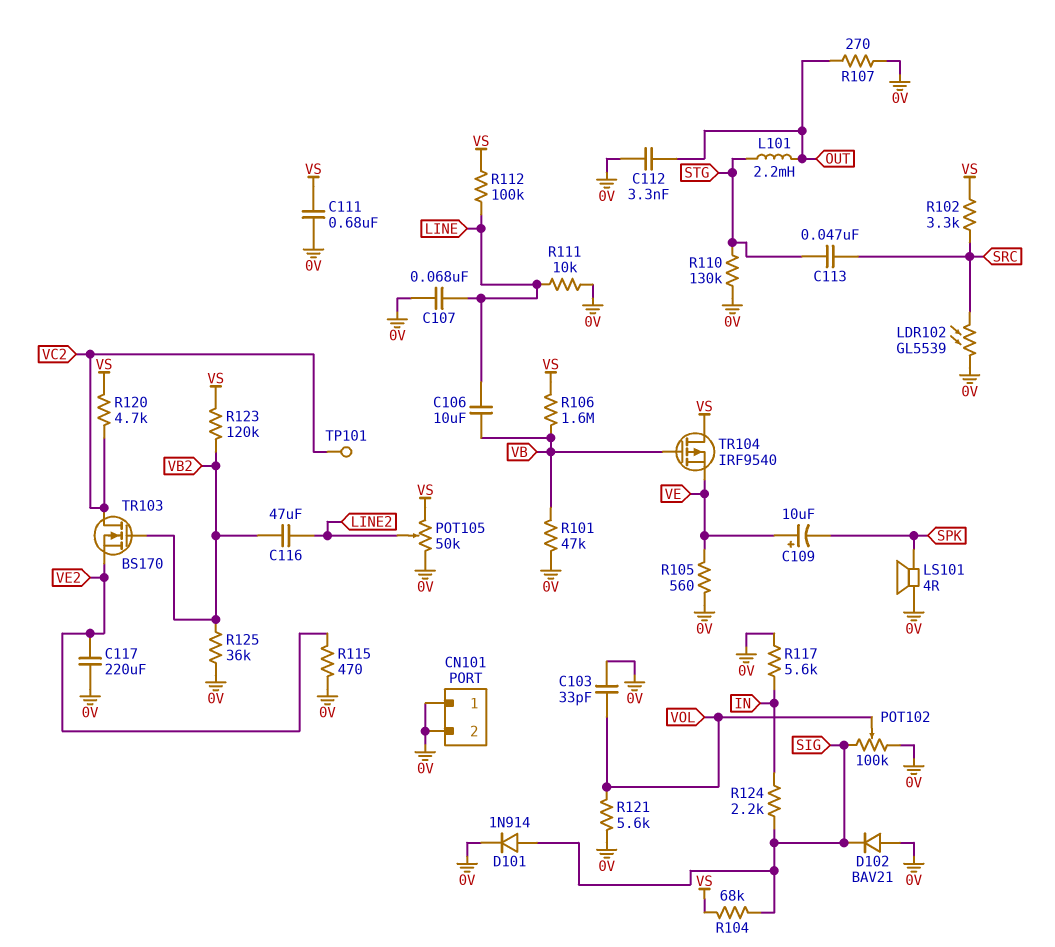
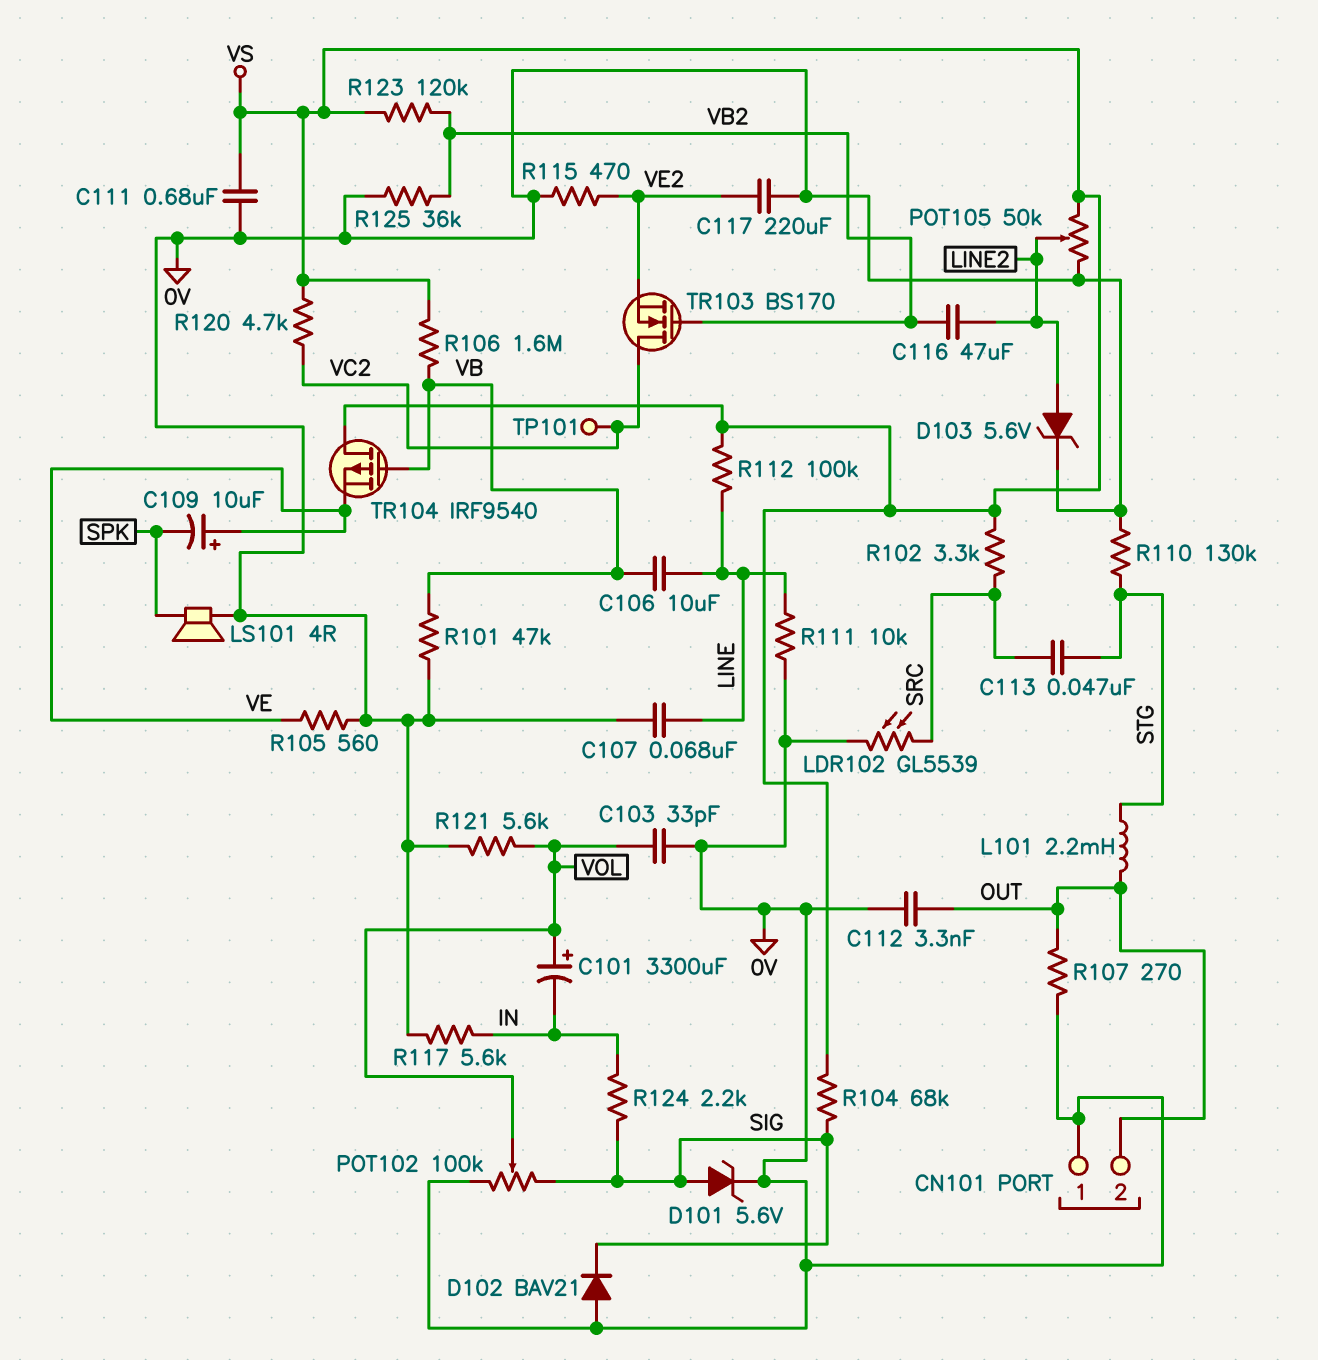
C101: none -> 3300uF (plus VOL, minus IN)
CN101 pin 2: 0V -> OUT
D101: diode 1N914 (A SIG, K 0V) -> zener 5.6V (A SIG, K 0V)
D103: none -> zener 5.6V (A LINE2, K 0V)

